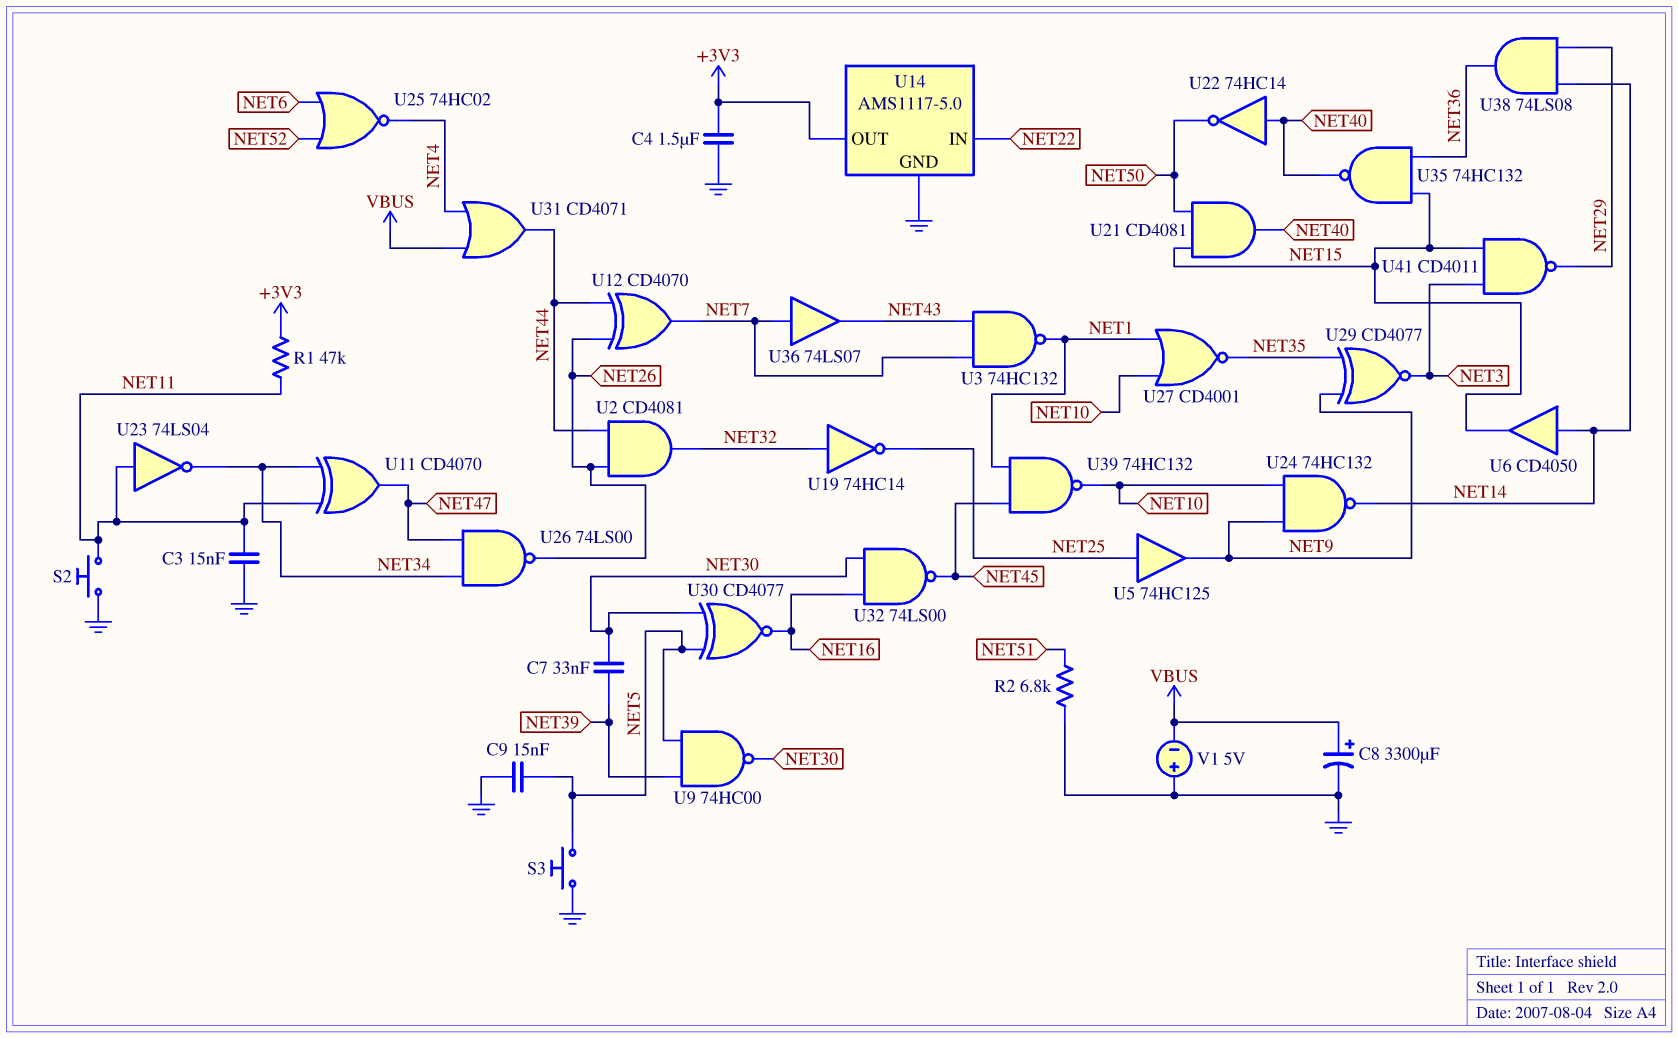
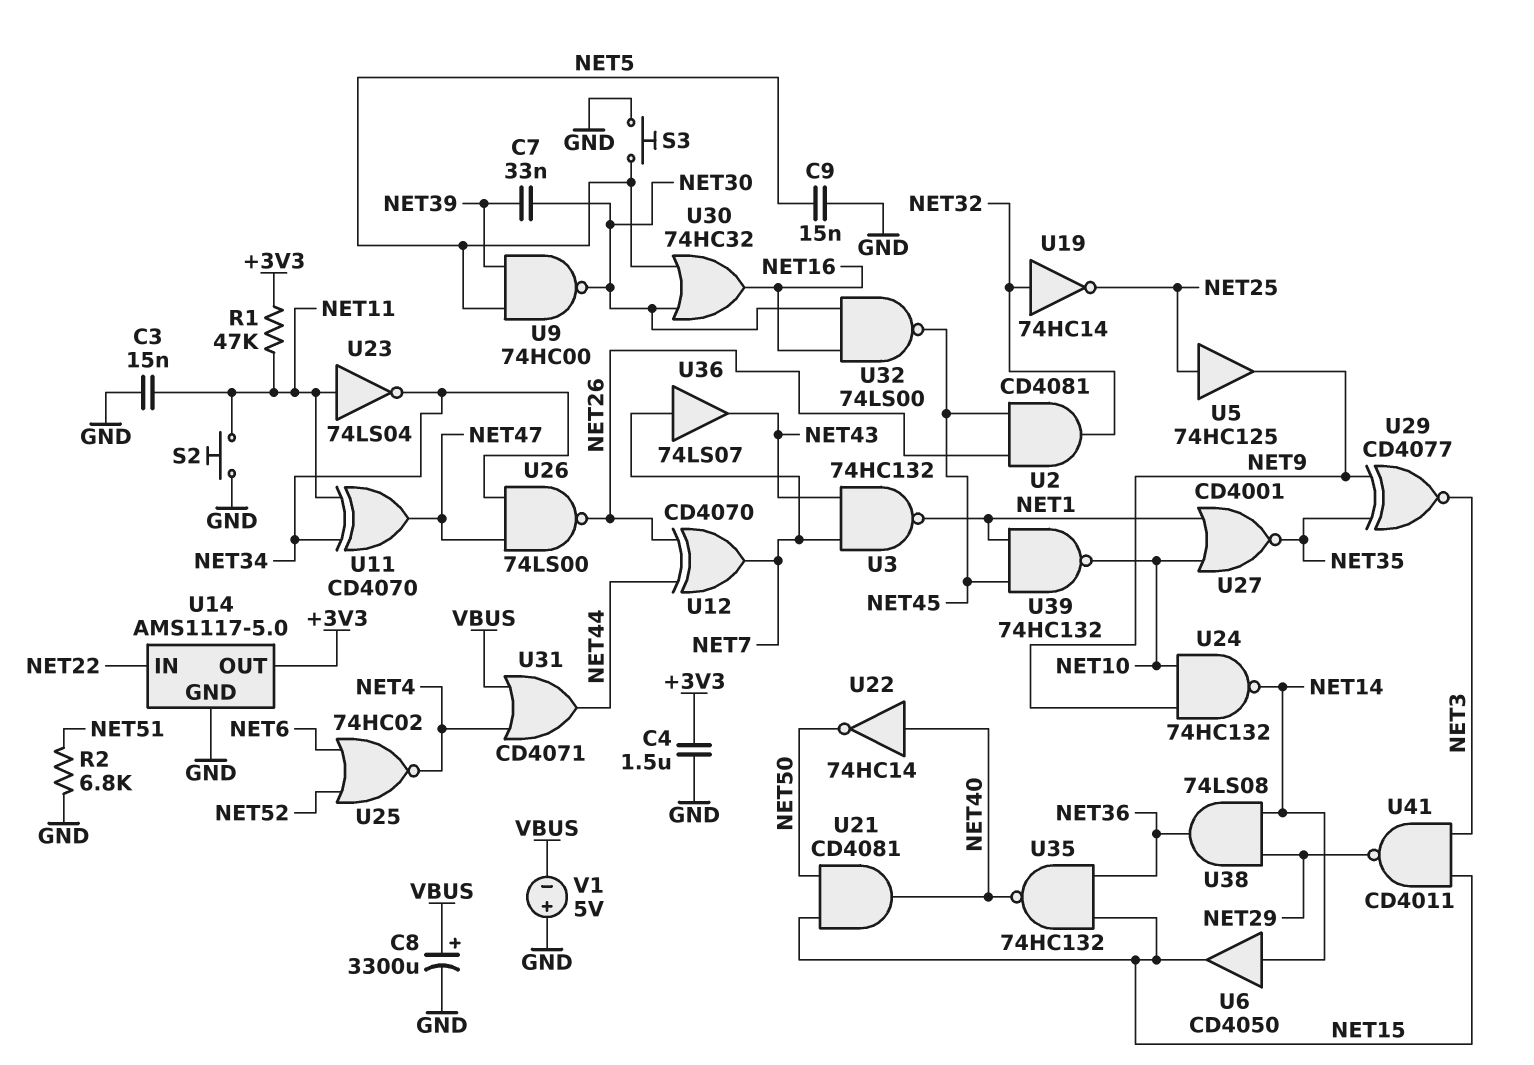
U2: AND CD4081 (in NET26, in NET44, out NET32) -> AND CD4081 (in NET26, in NET45, out NET32)
U30: XNOR CD4077 (in NET5, in NET30, out NET16) -> OR 74HC32 (in NET5, in NET30, out NET16)

